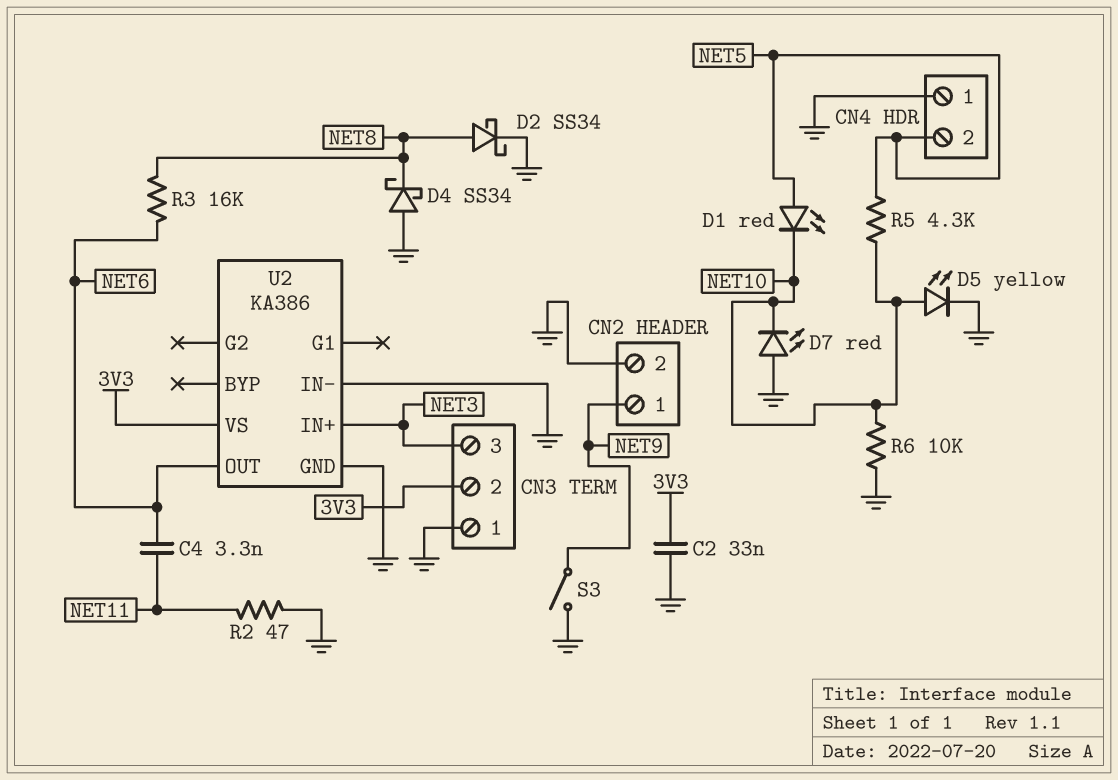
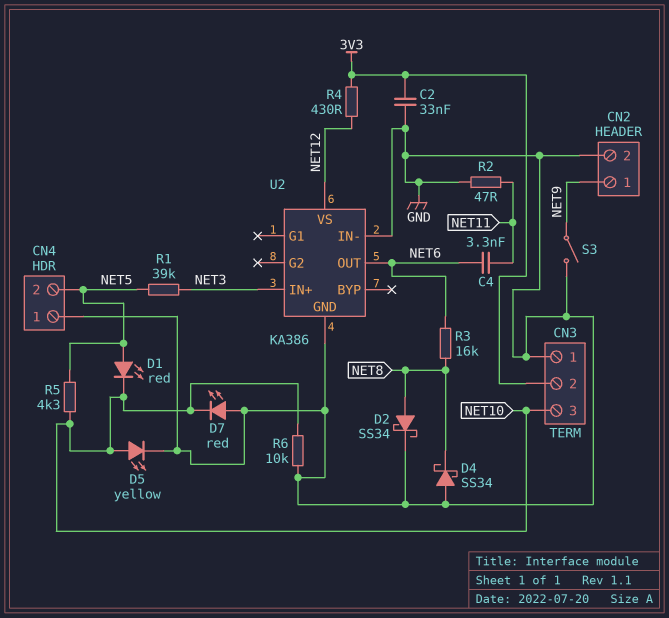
CN3 pin 3: NET3 -> NET10
R1: none -> 39k (NET3, NET5)
R4: none -> 430 (3V3, NET12)
U2 pin VS: 3V3 -> NET12

